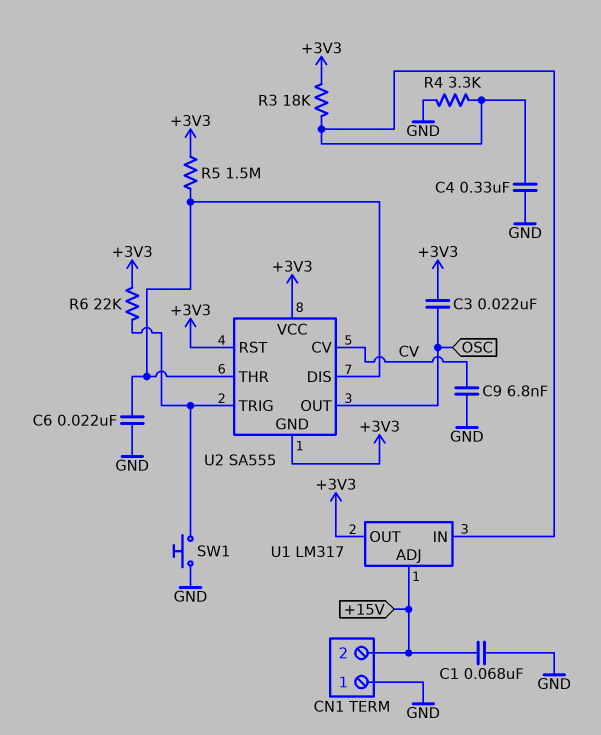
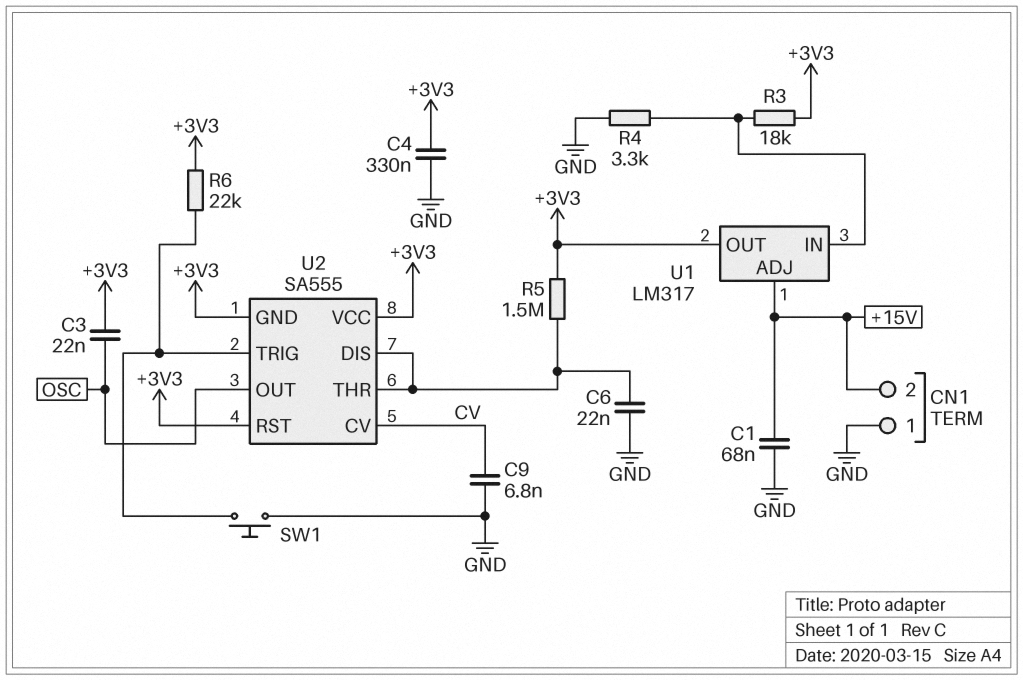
C4: 330nF (GND, U1/IN) -> 330nF (+3V3, GND)

